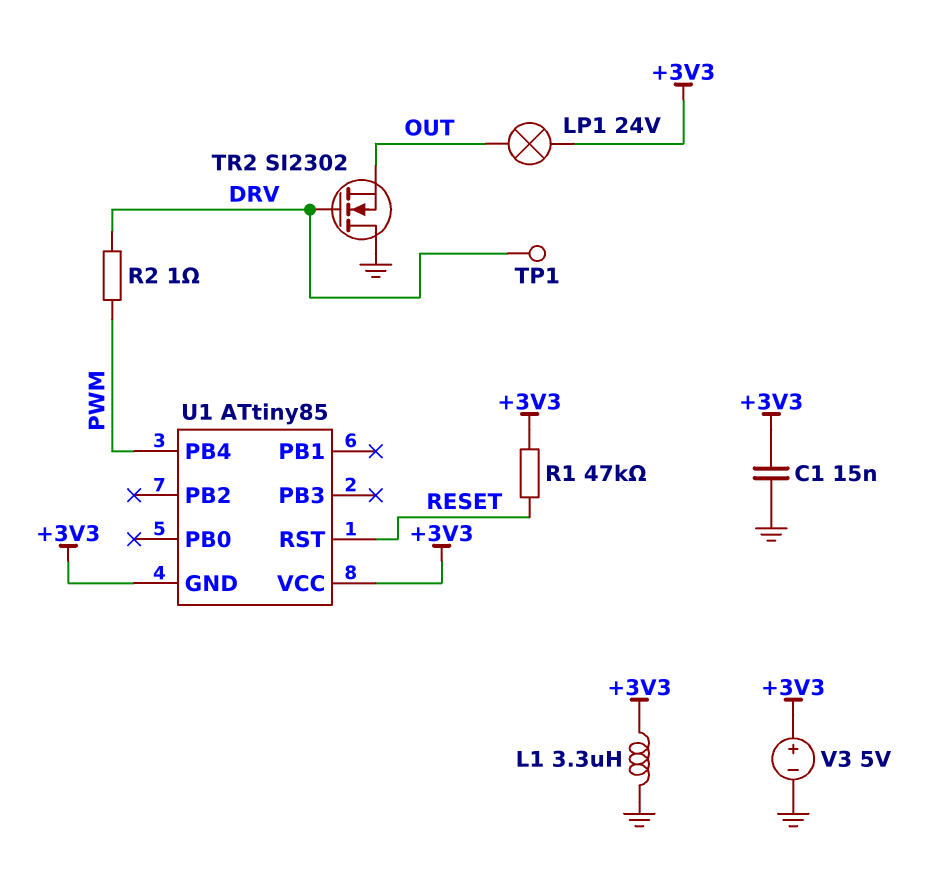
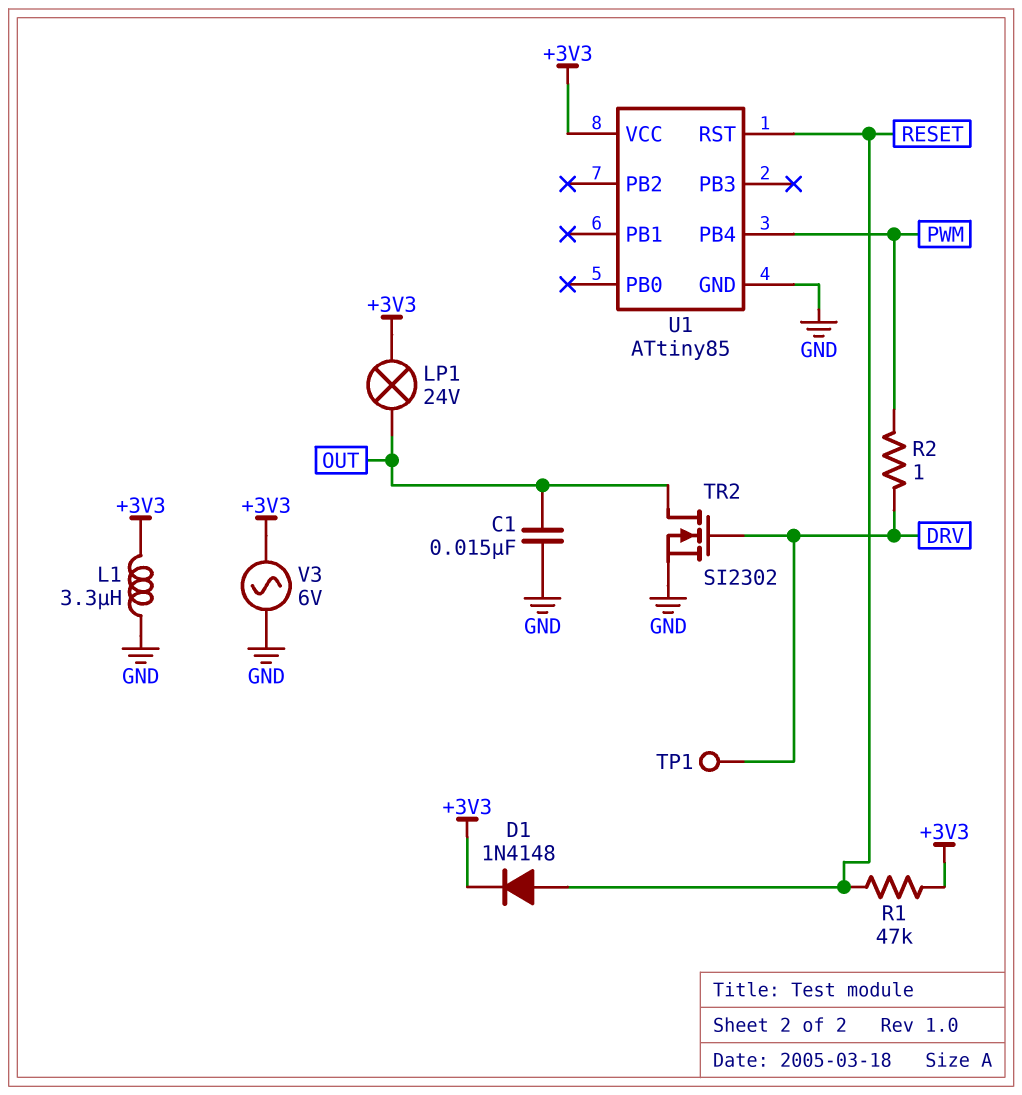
C1: 15nF (+3V3, GND) -> 15nF (GND, OUT)
D1: none -> diode 1N4148 (A RESET, K +3V3)
TR2: NMOS SI2302 (G DRV, D GND, S OUT) -> NMOS SI2302 (G DRV, D OUT, S GND)
U1 pin GND: +3V3 -> GND
V3: 5V (plus +3V3, minus GND) -> AC 6V (+3V3, GND)

